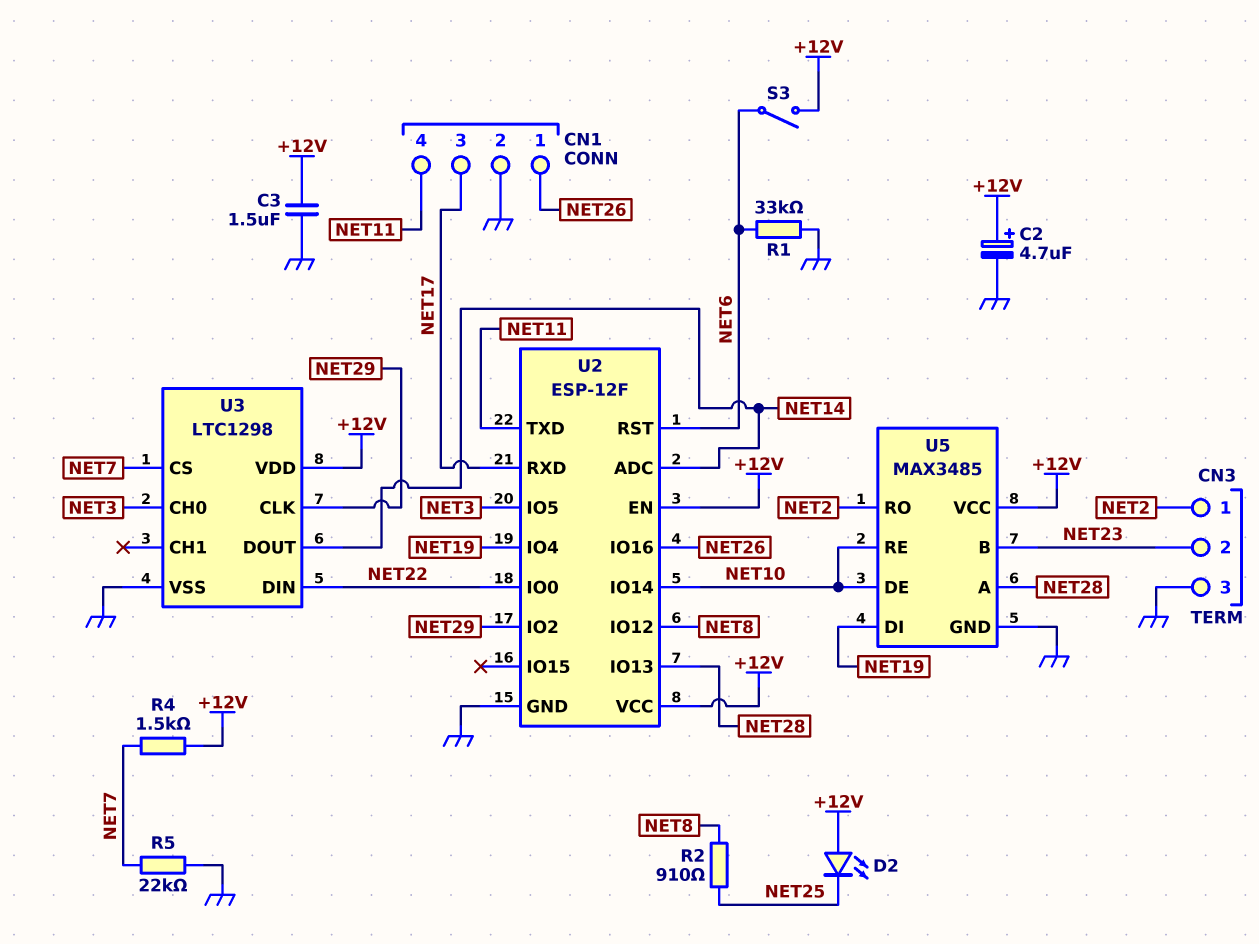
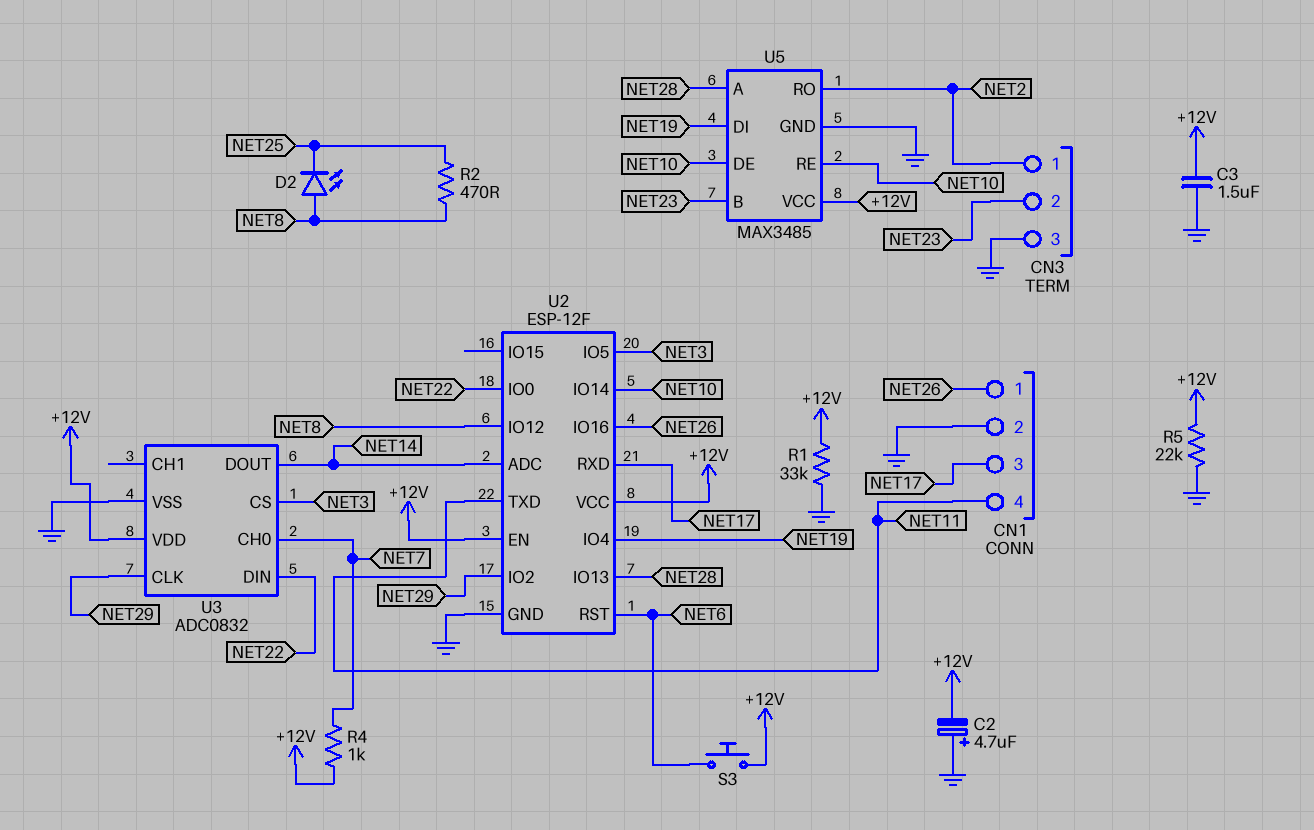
C2: 4.7uF (plus +12V, minus GND) -> 4.7uF (plus GND, minus +12V)
D2: LED (A +12V, K NET25) -> LED (A NET8, K NET25)
R1: 33k (GND, NET6) -> 33k (+12V, GND)
R2: 910 (NET8, NET25) -> 470 (NET8, NET25)
R4: 1.5k (+12V, NET7) -> 1k (+12V, NET7)
R5: 22k (GND, NET7) -> 22k (+12V, GND)
S3: switch (+12V, NET6) -> button (+12V, NET6)
U3: LTC1298 -> ADC0832
U3 pin CH0: NET3 -> NET7
U3 pin CS: NET7 -> NET3

